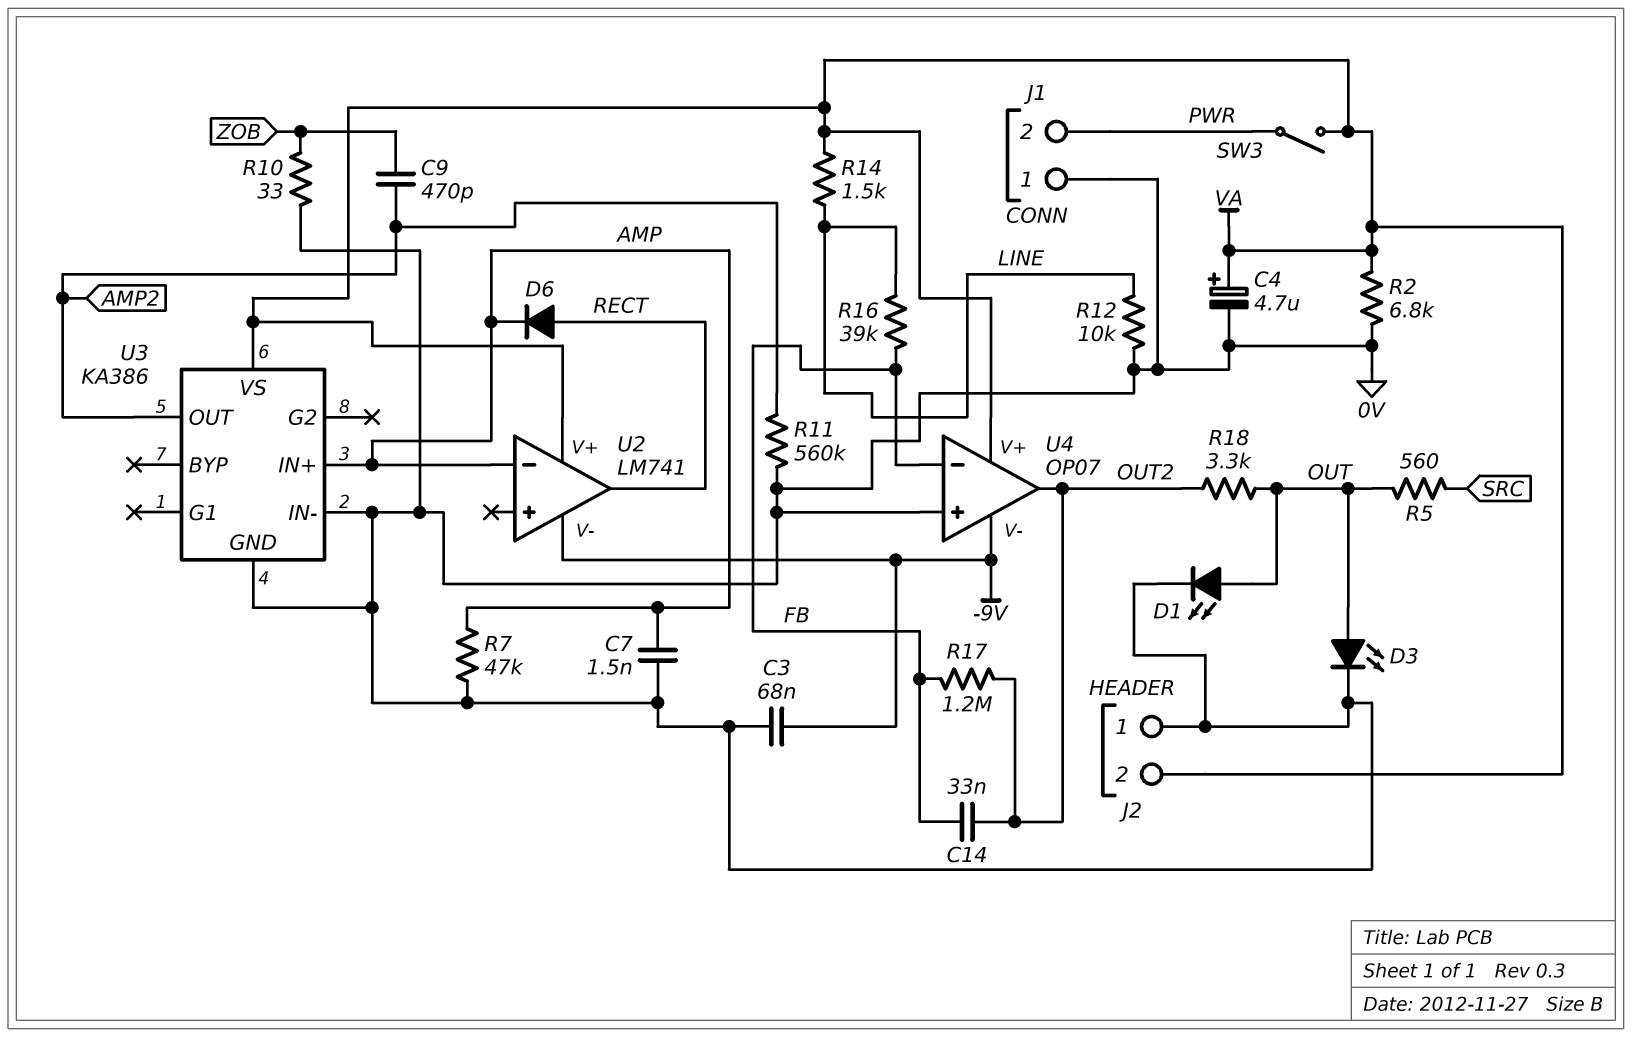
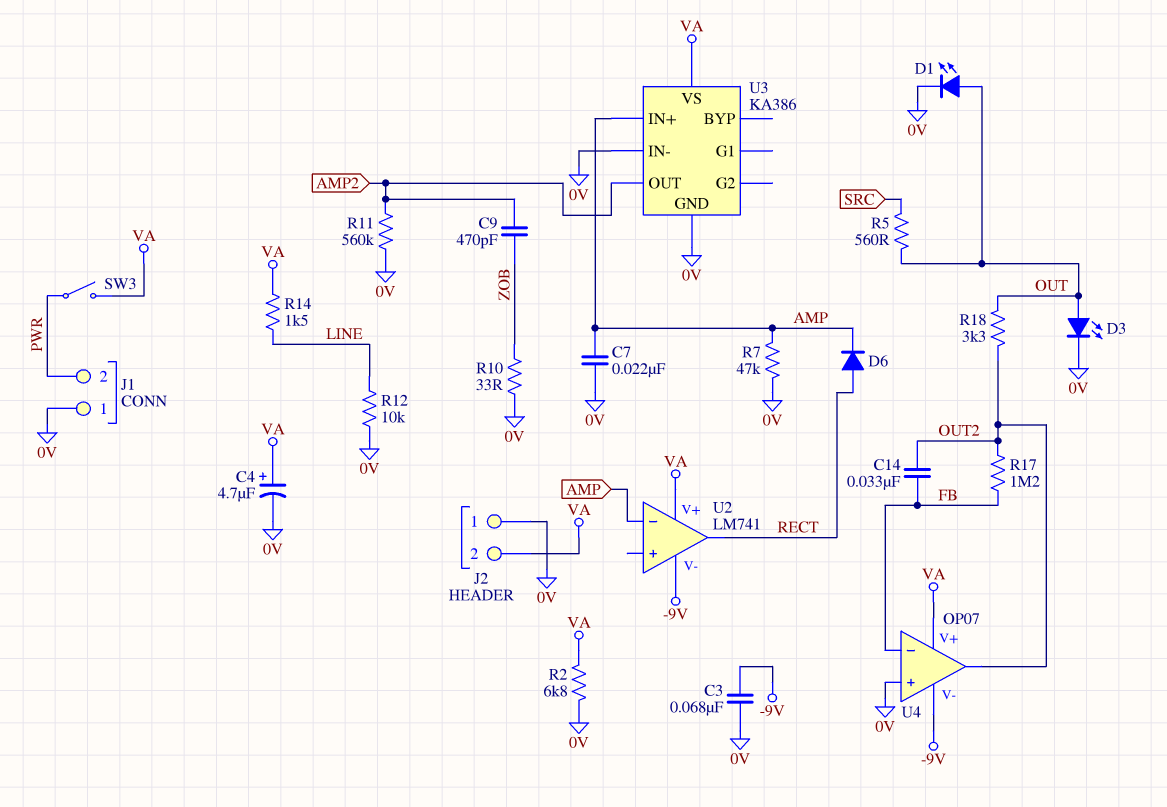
C7: 1.5nF (0V, AMP) -> 22nF (0V, AMP)
R16: 39k (FB, LINE) -> none

